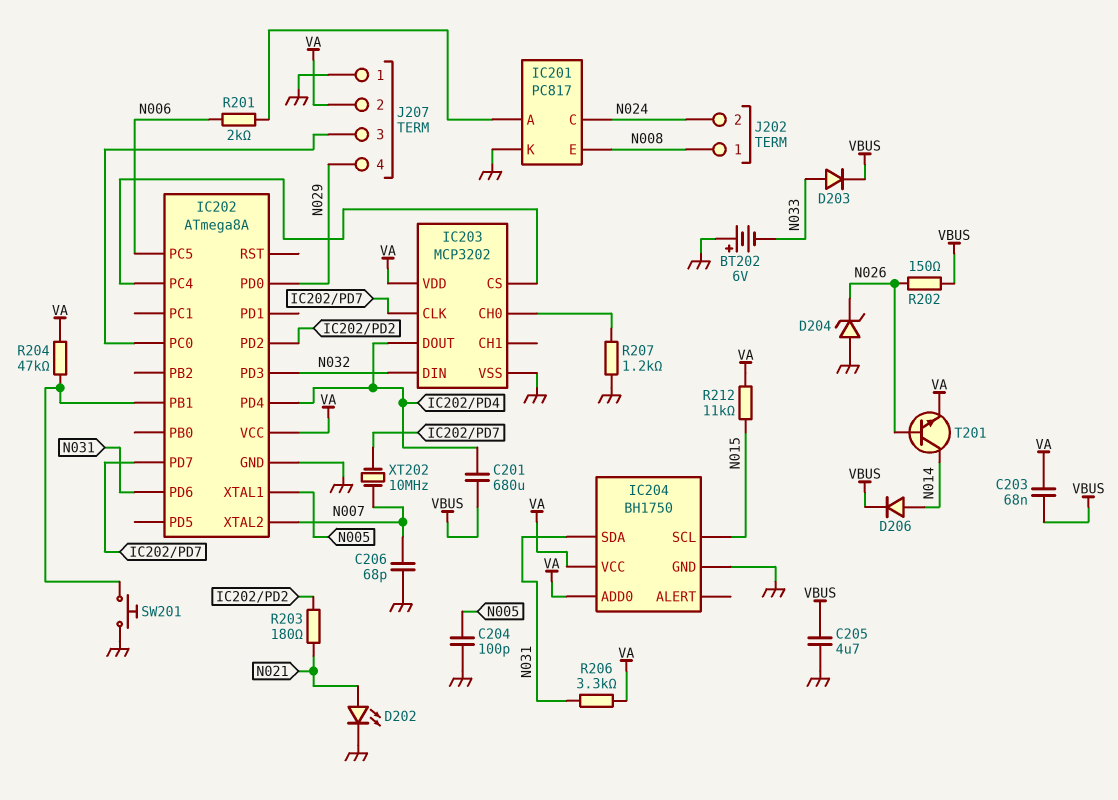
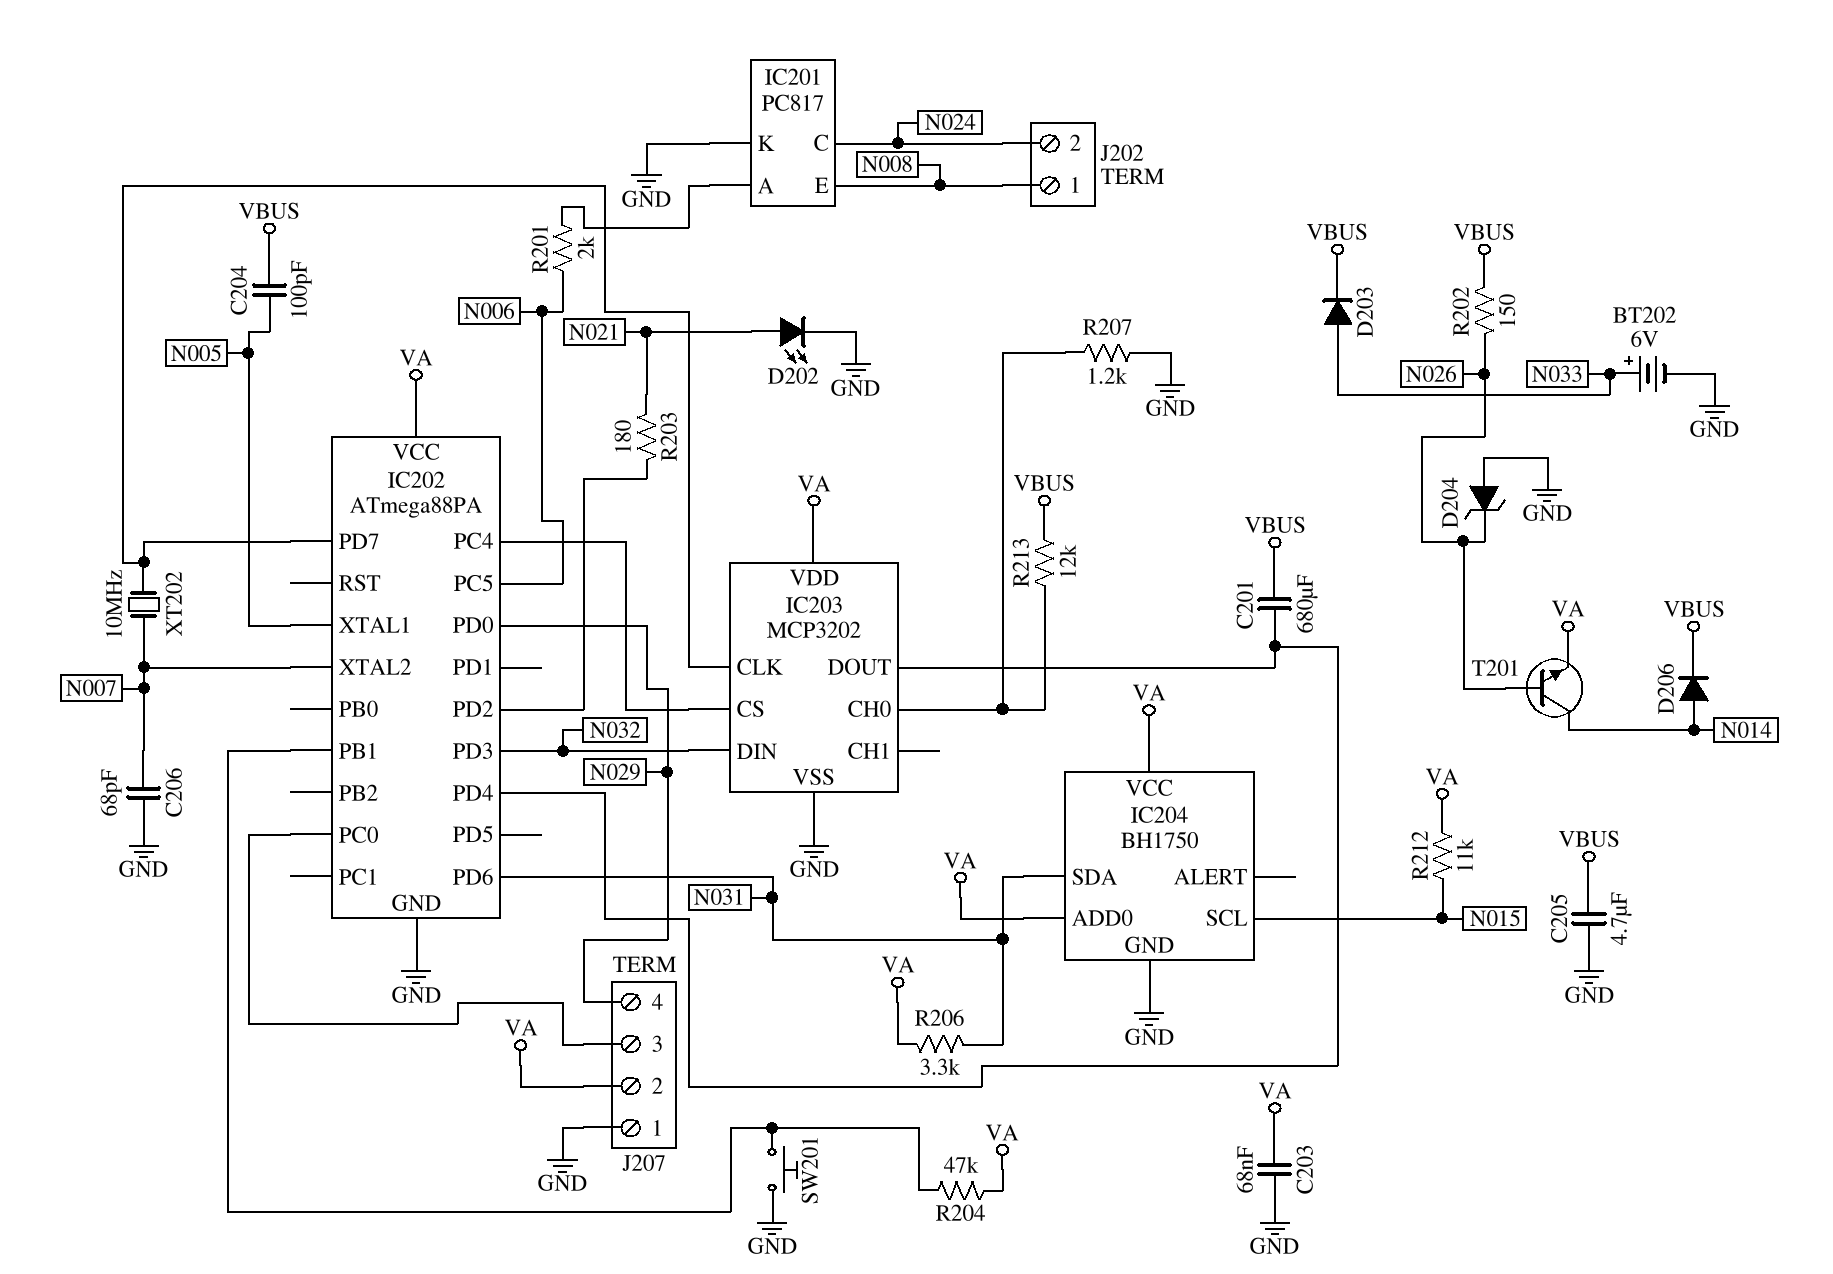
BT202: 6V (plus GND, minus N033) -> 6V (plus N033, minus GND)
C203: 68nF (VA, VBUS) -> 68nF (GND, VA)
C204: 100pF (GND, N005) -> 100pF (N005, VBUS)
IC202: ATmega8A -> ATmega88PA
R213: none -> 12k (IC203/CH0, VBUS)

